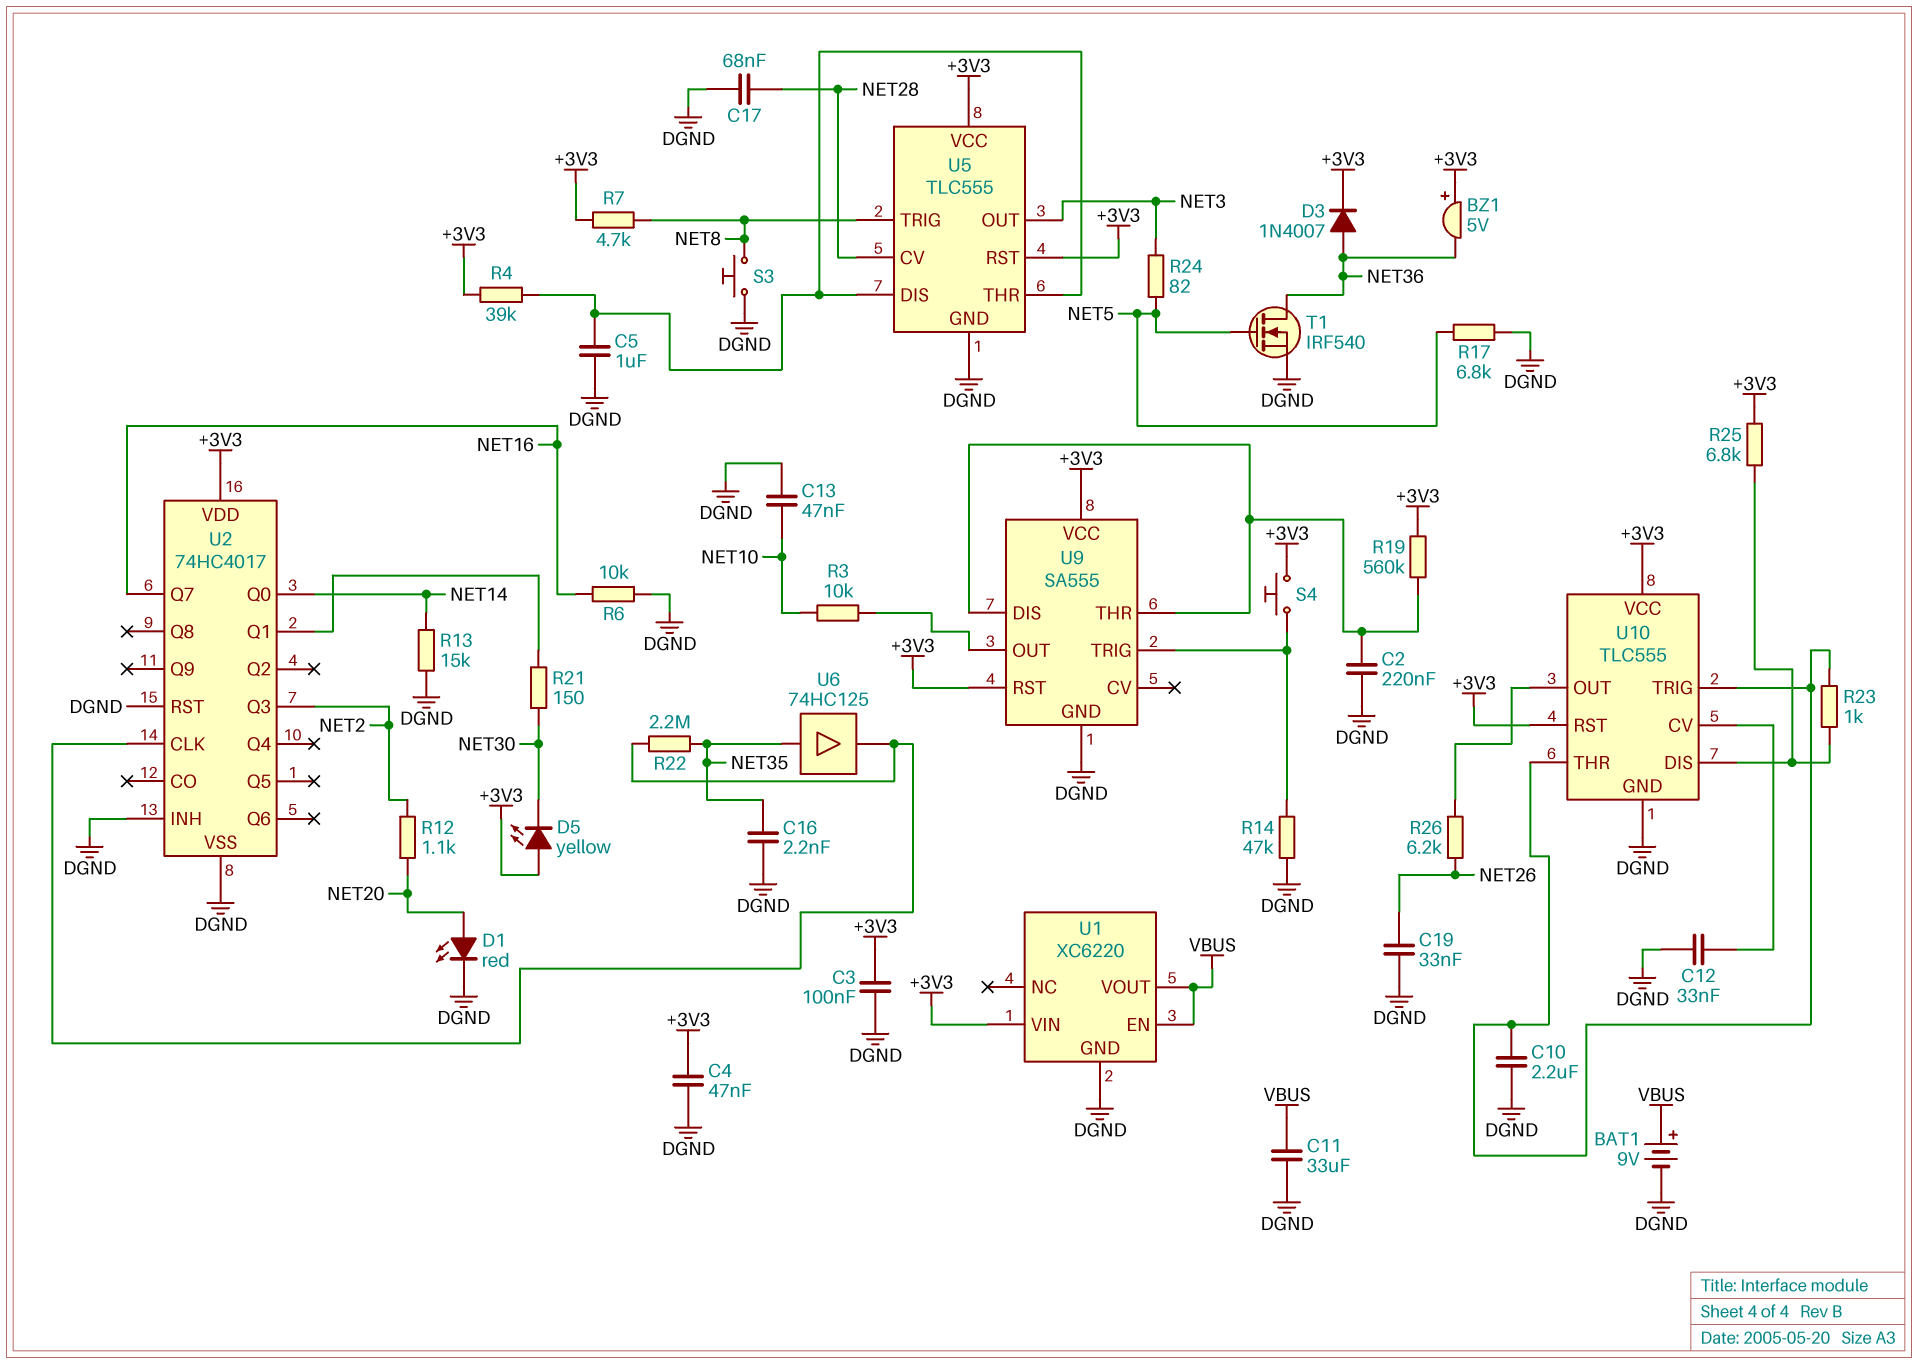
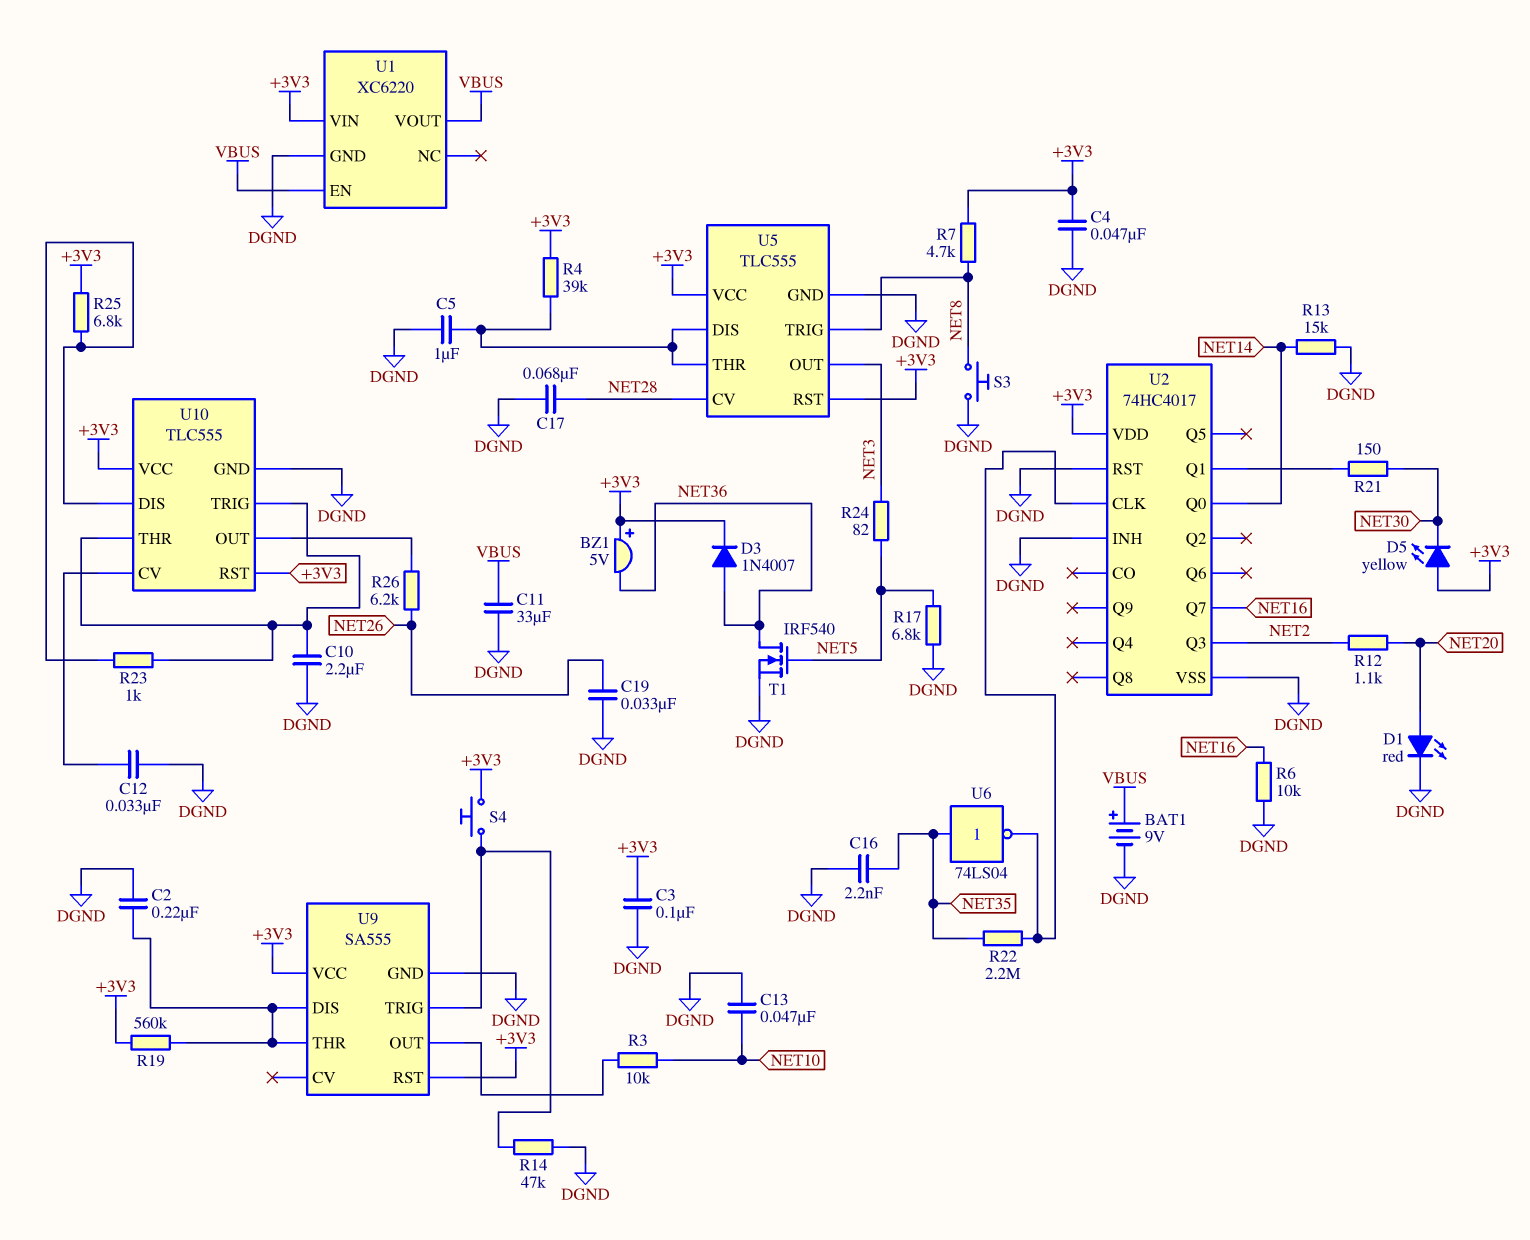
U6: buffer 74HC125 (in NET35, out U2/CLK) -> NOT 74LS04 (in NET35, out U2/CLK)

